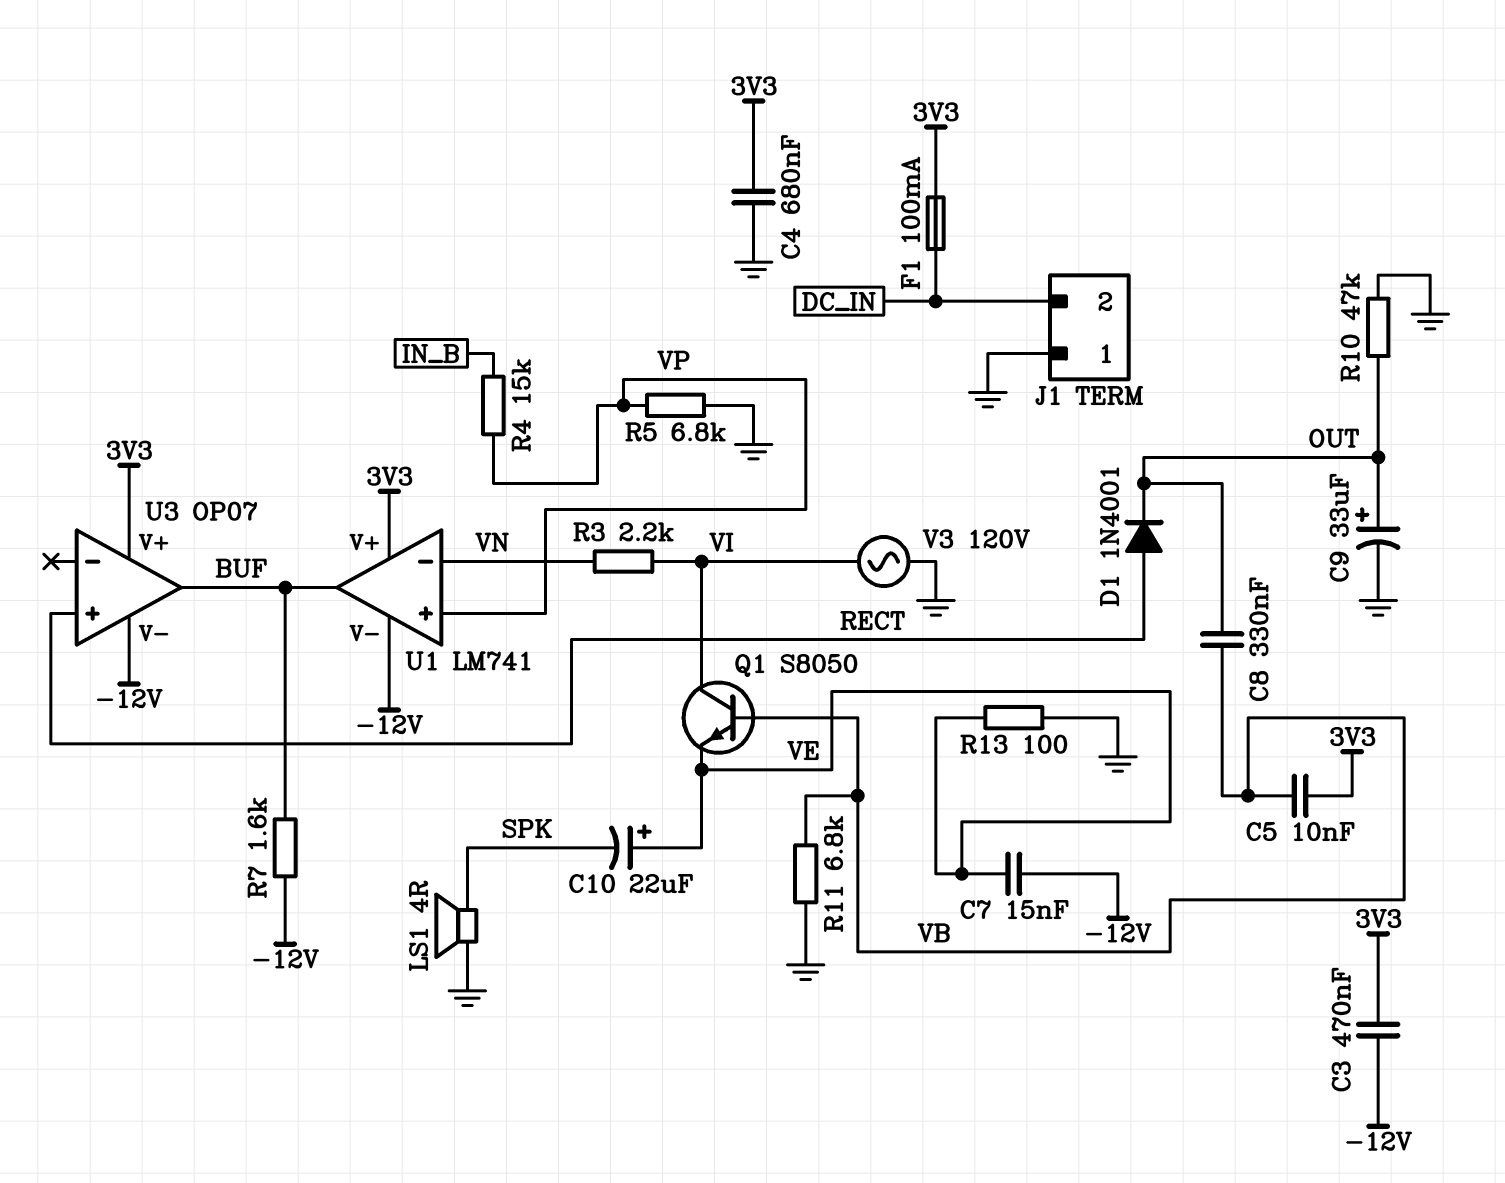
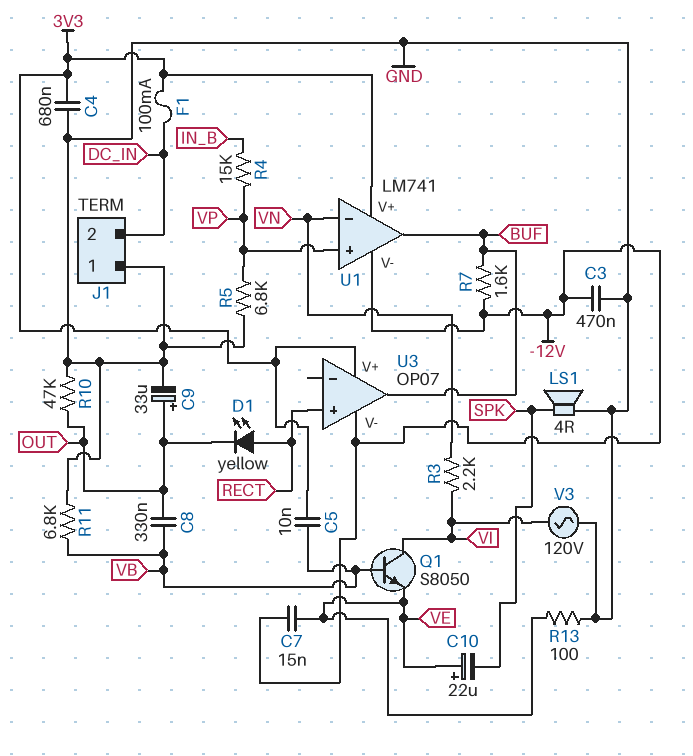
C3: 470nF (-12V, 3V3) -> 470nF (-12V, GND)
D1: diode 1N4001 (A RECT, K OUT) -> LED yellow (A RECT, K OUT)

